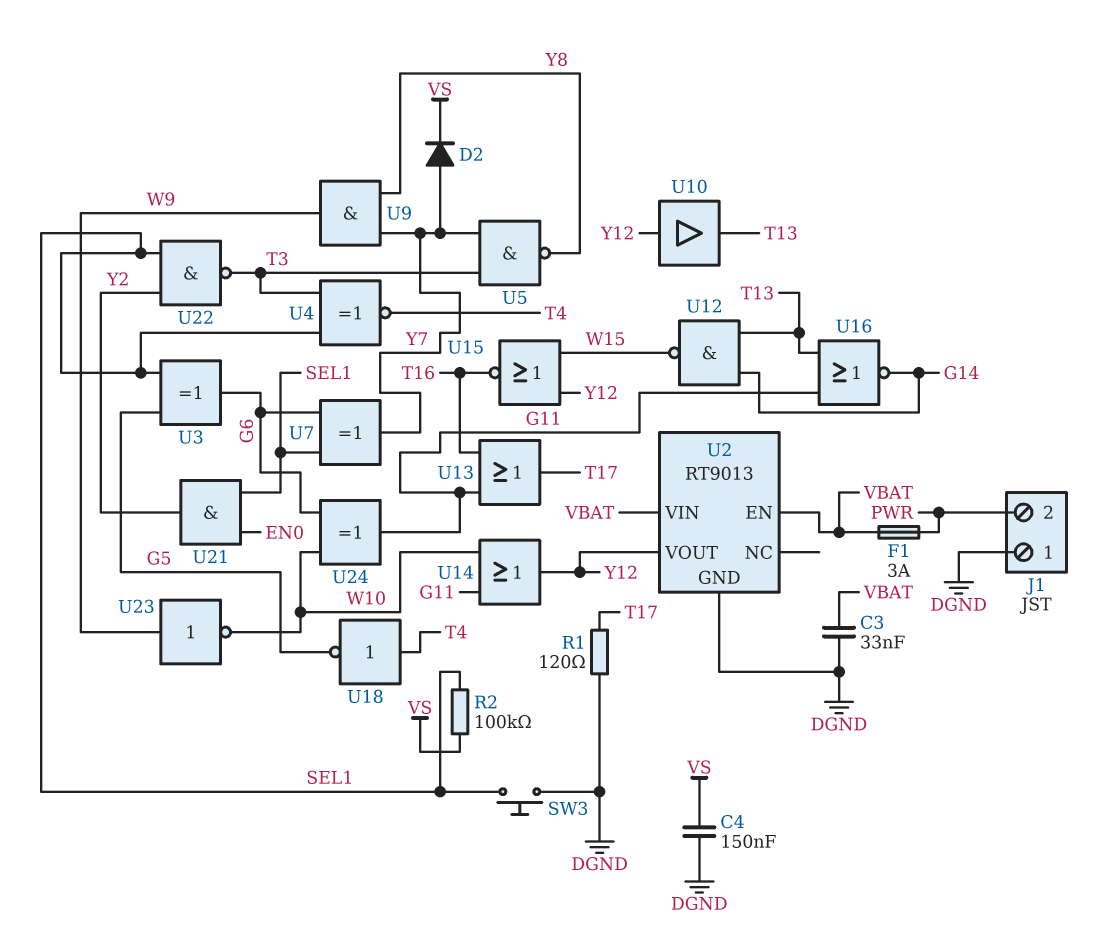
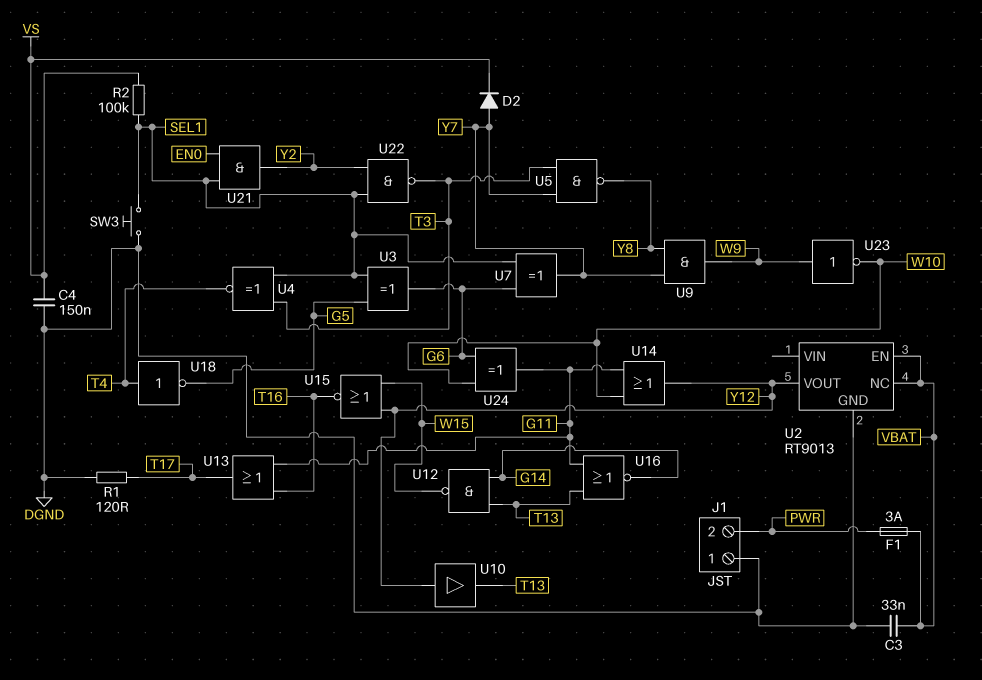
U2 pin NC: none -> VBAT
U2 pin VIN: VBAT -> none

